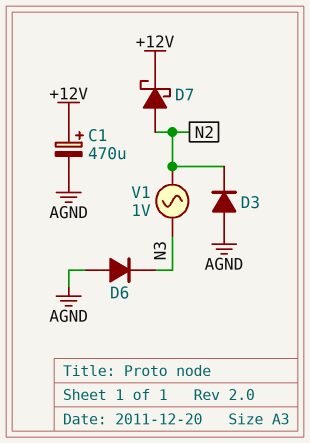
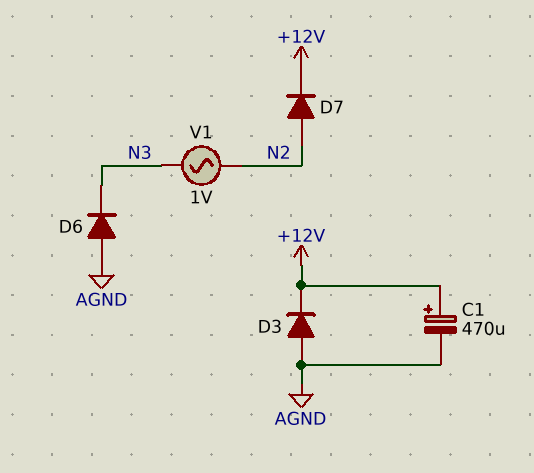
D3: diode (A AGND, K N2) -> diode (A AGND, K +12V)
D7: schottky (A N2, K +12V) -> diode (A N2, K +12V)

